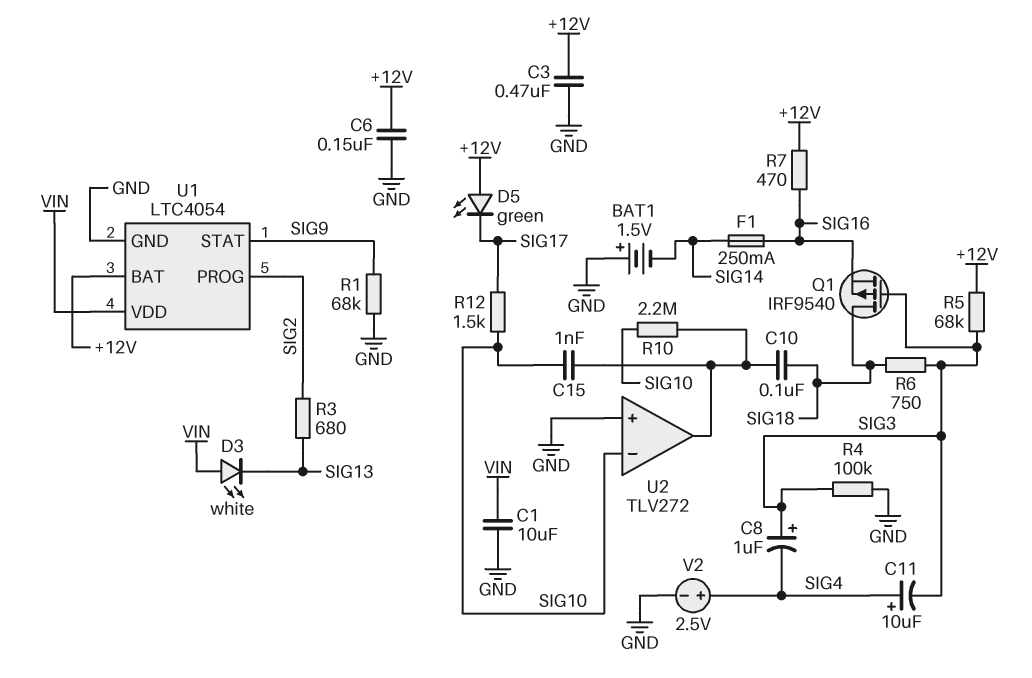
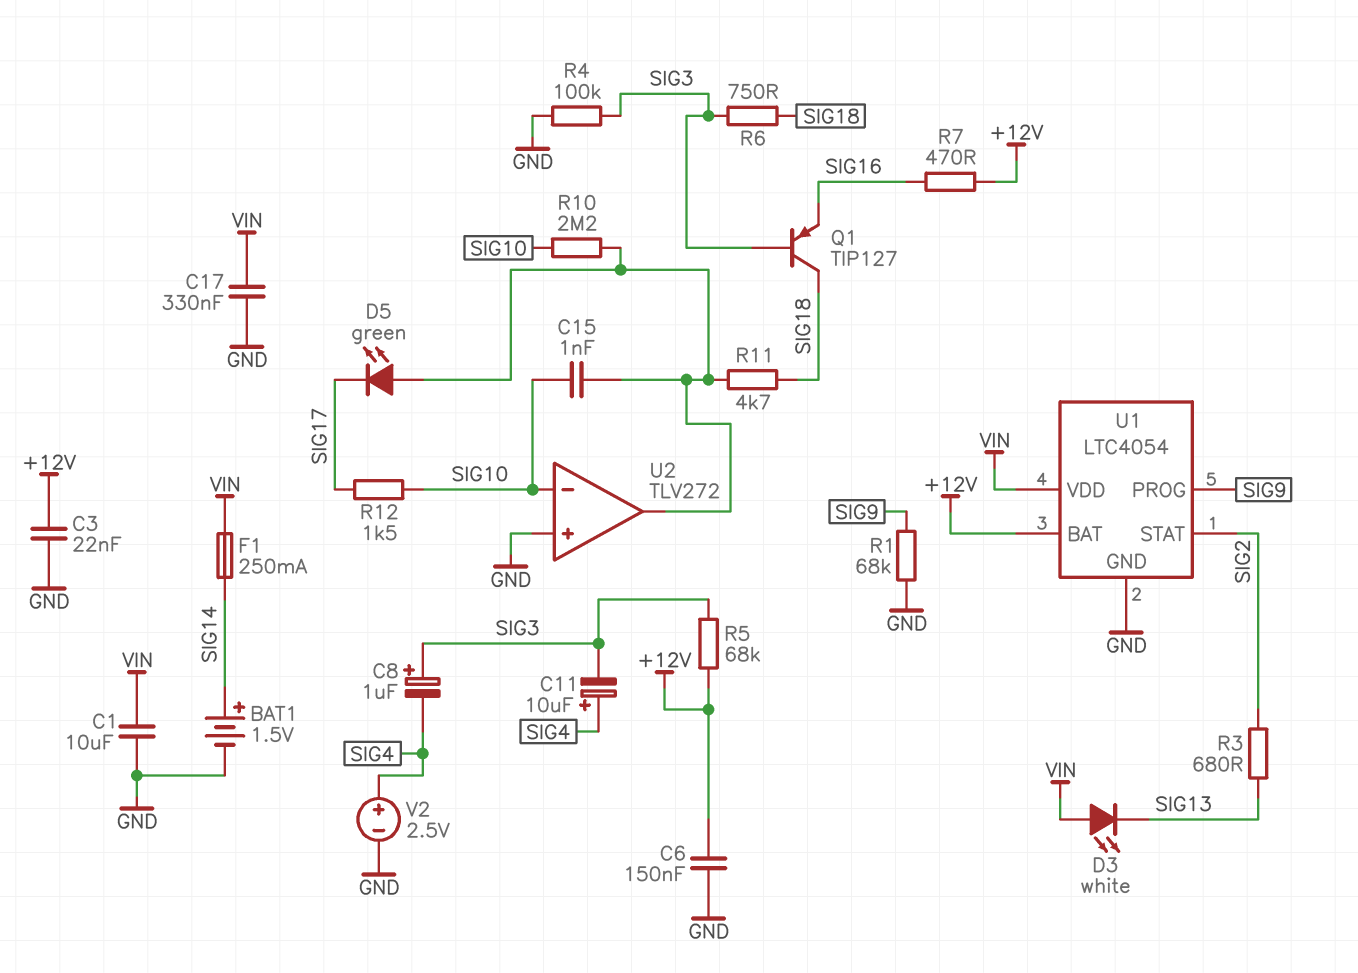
BAT1: 1.5V (plus GND, minus SIG14) -> 1.5V (plus SIG14, minus GND)
C3: 470nF (+12V, GND) -> 22nF (+12V, GND)
C10: 100nF (SIG18, U2/out) -> none
C17: none -> 330nF (GND, VIN)
D5: LED green (A +12V, K SIG17) -> LED green (A U2/out, K SIG17)
F1: 250mA (SIG14, SIG16) -> 250mA (SIG14, VIN)
Q1: PMOS IRF9540 (G SIG3, D SIG18, S SIG16) -> PNP TIP127 (B SIG3, C SIG18, E SIG16)
R11: none -> 4.7k (SIG18, U2/out)
U1 pin PROG: SIG2 -> SIG9
U1 pin STAT: SIG9 -> SIG2

